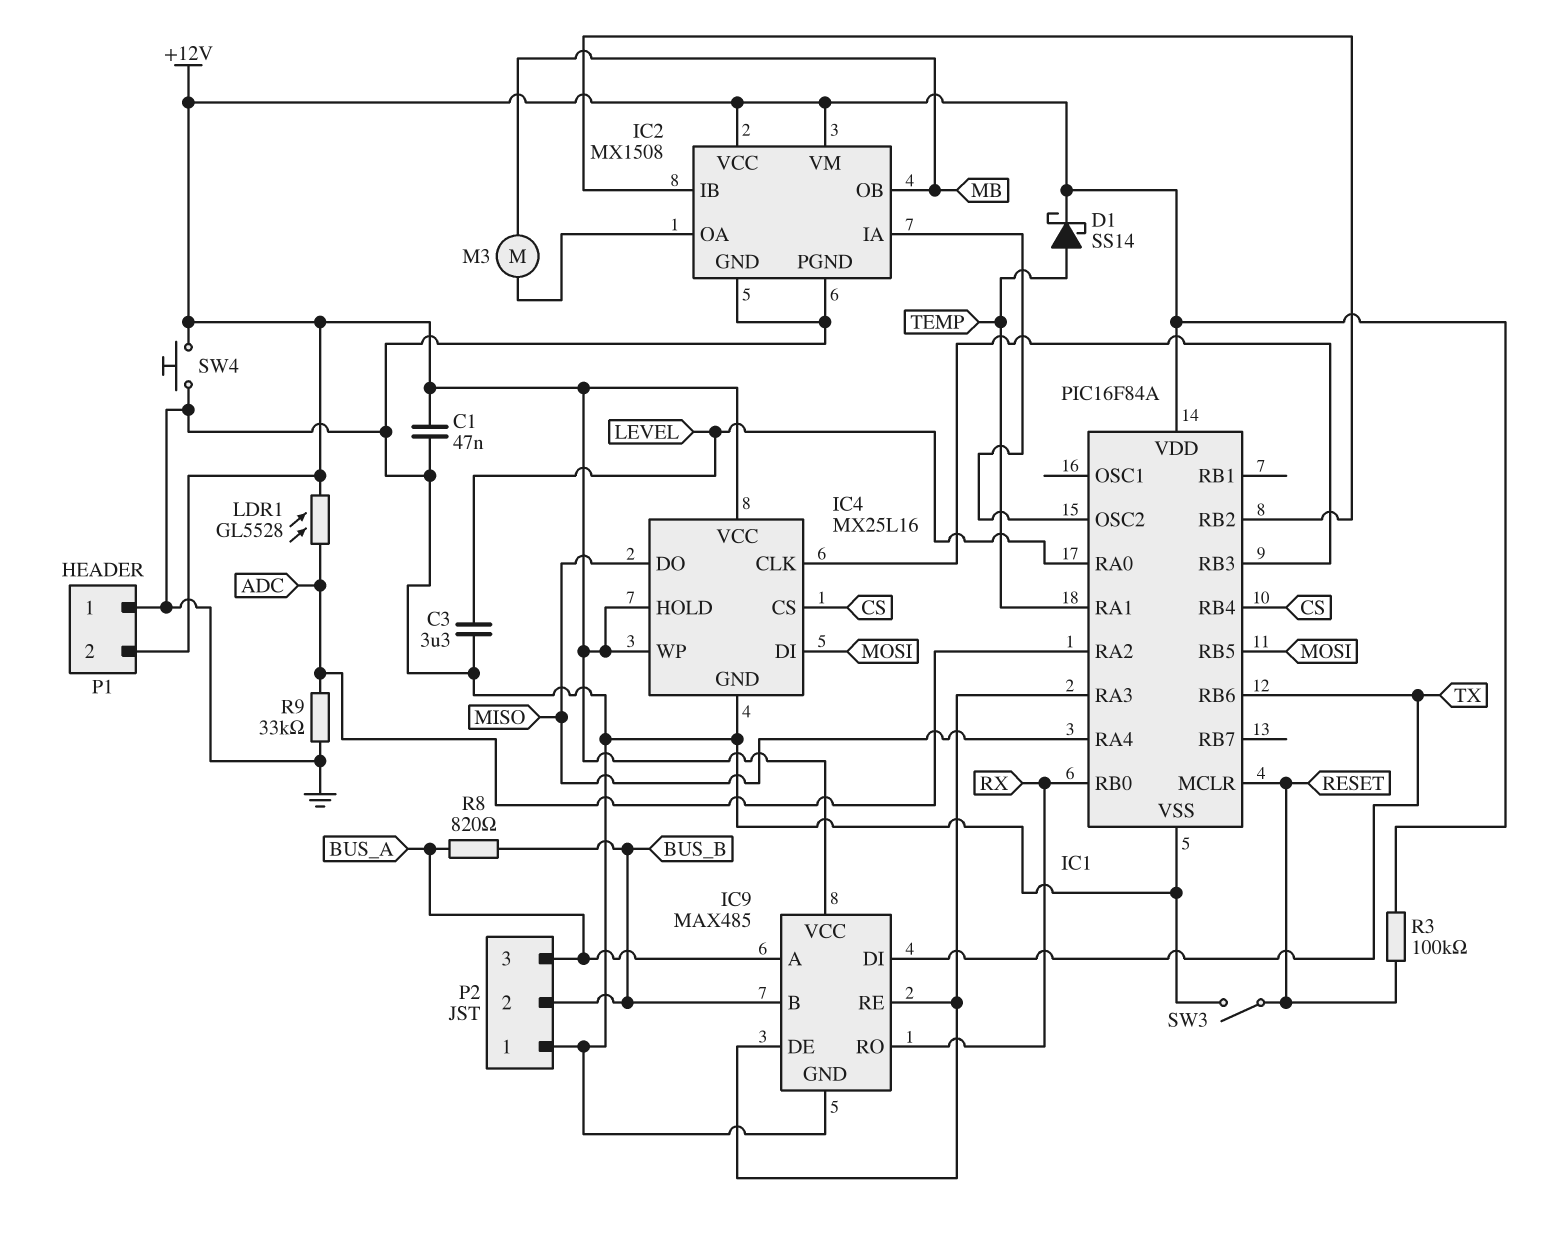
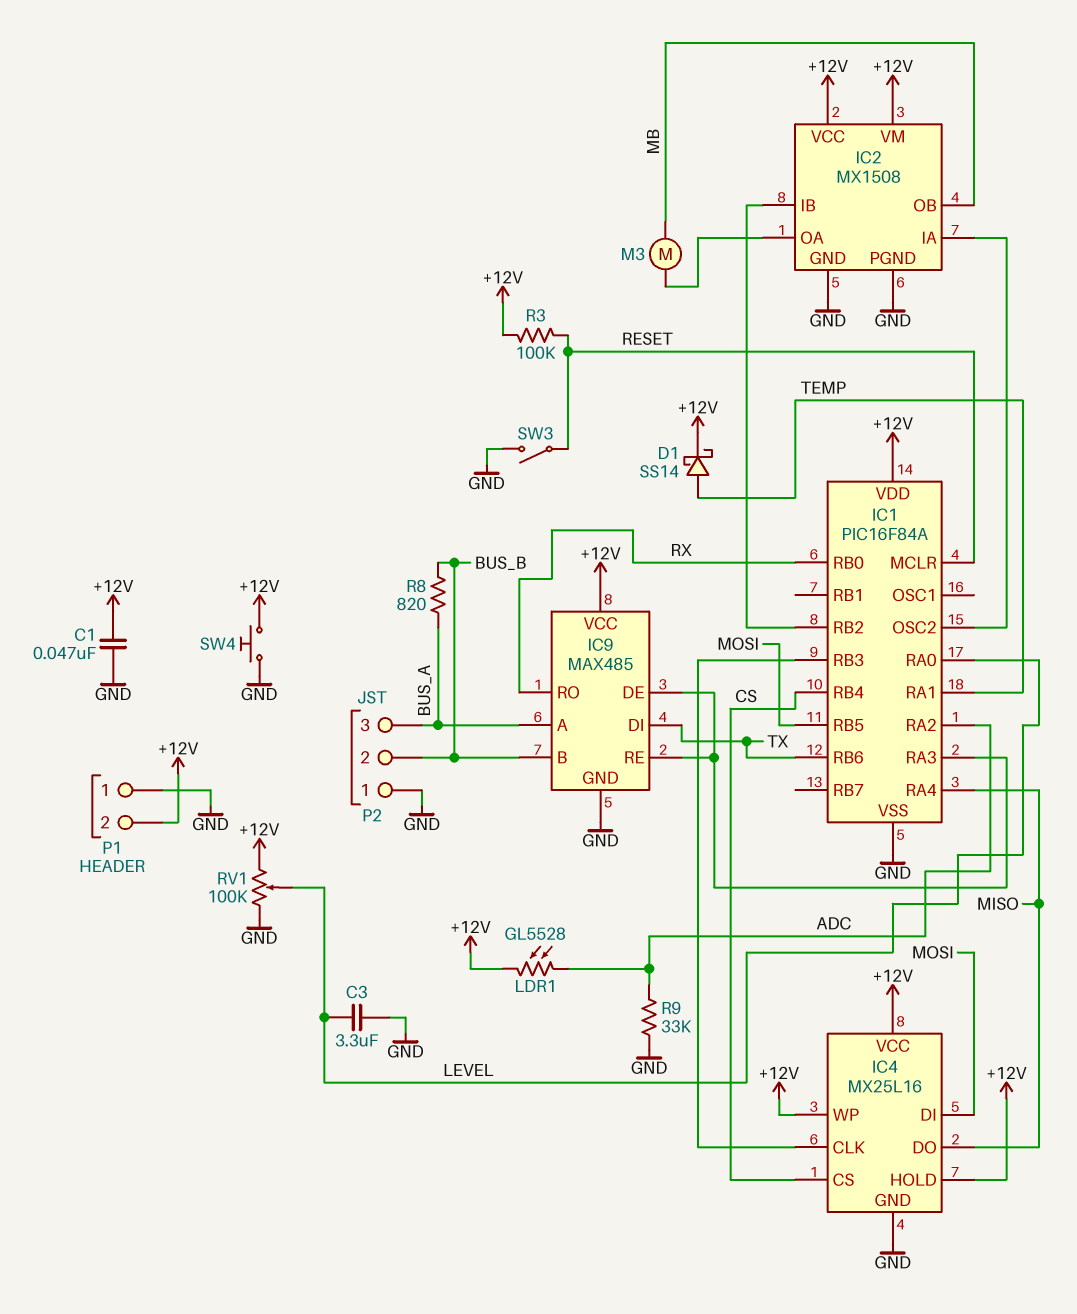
RV1: none -> 100k (+12V, GND, wiper LEVEL)

